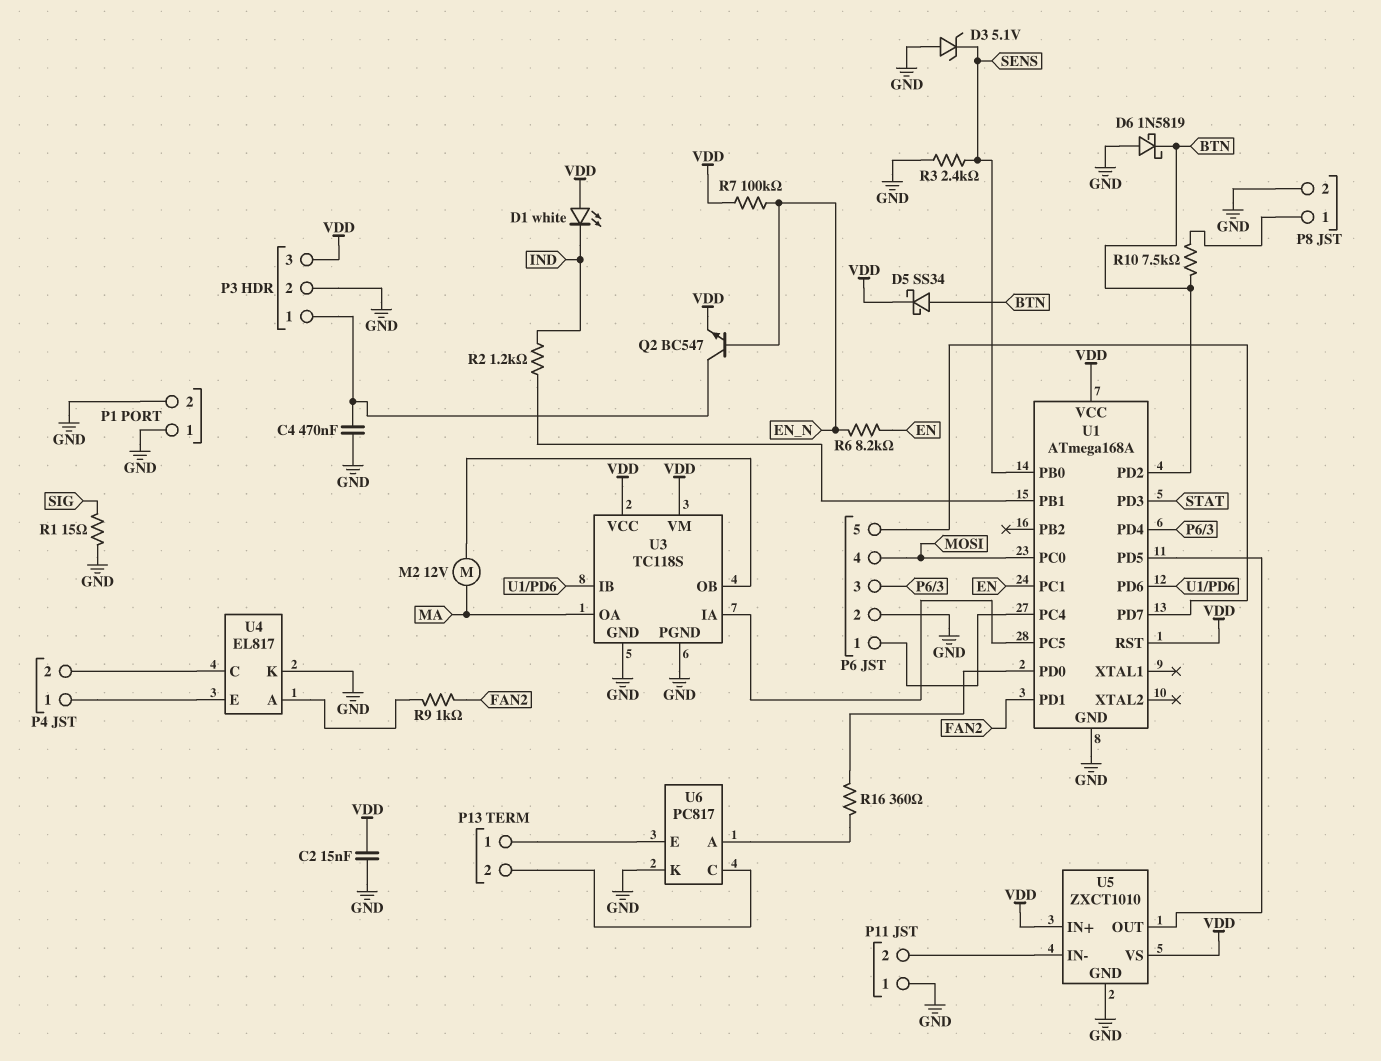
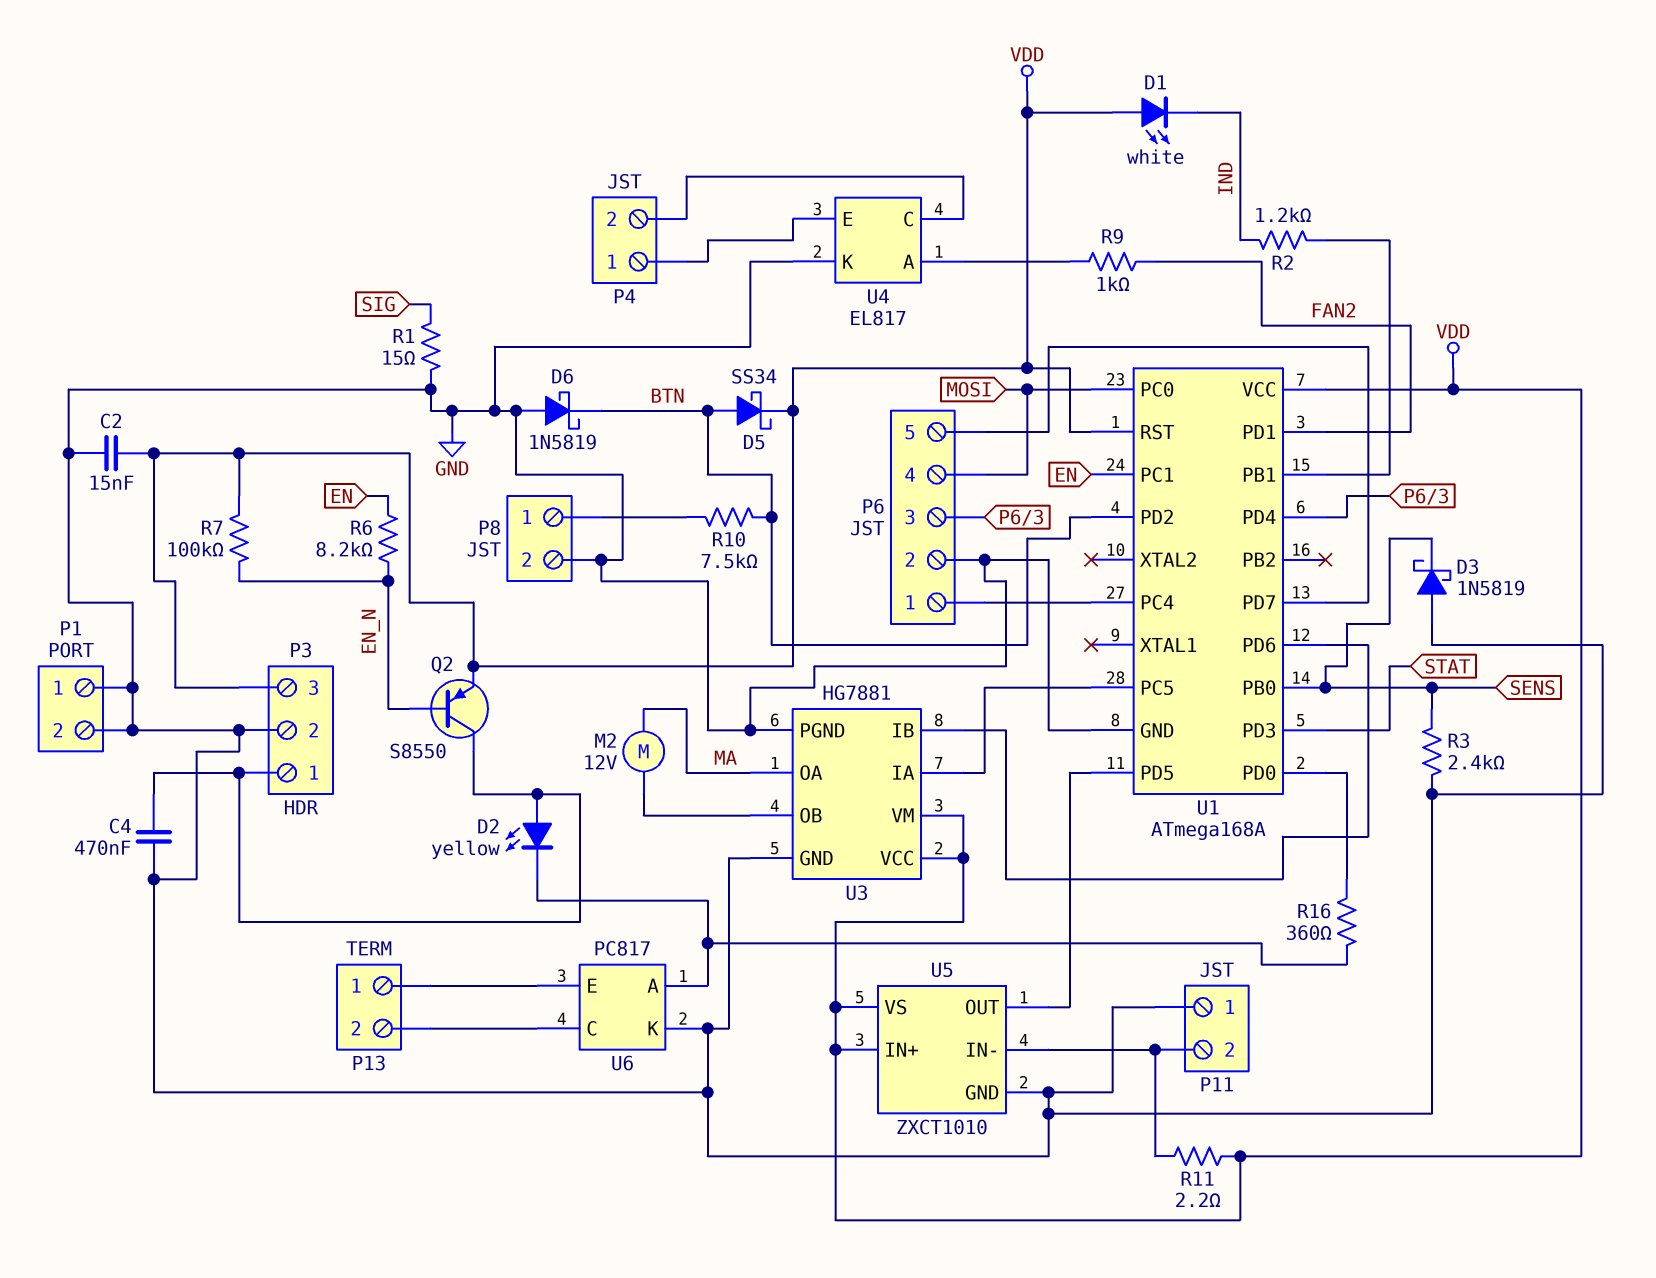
D2: none -> LED yellow (A P3/1, K U6/A)
D3: zener 5.1V (A GND, K SENS) -> schottky 1N5819 (A GND, K SENS)
Q2: NPN BC547 (B EN_N, C P3/1, E VDD) -> PNP S8550 (B EN_N, C P3/1, E VDD)
R11: none -> 2.2 (P11/2, VDD)
U3: TC118S -> HG7881

